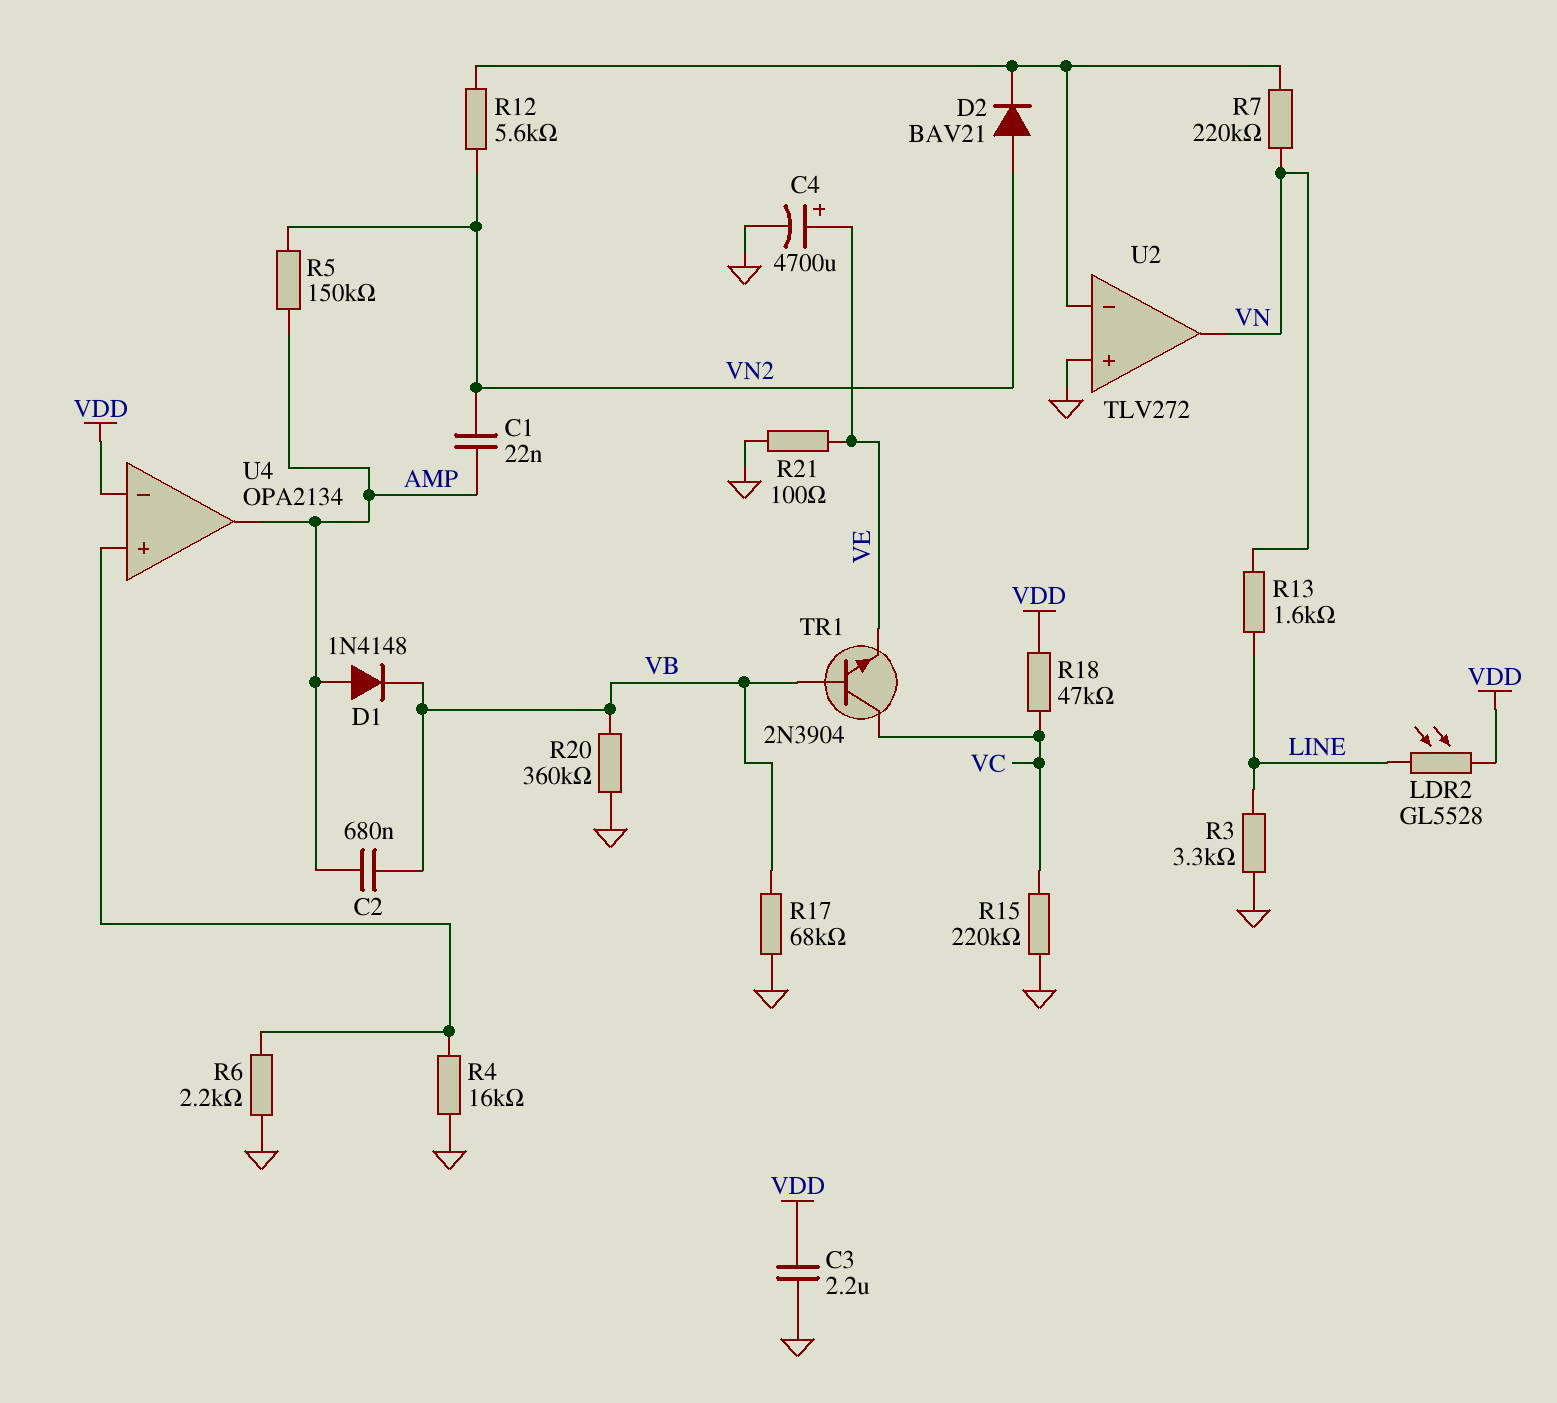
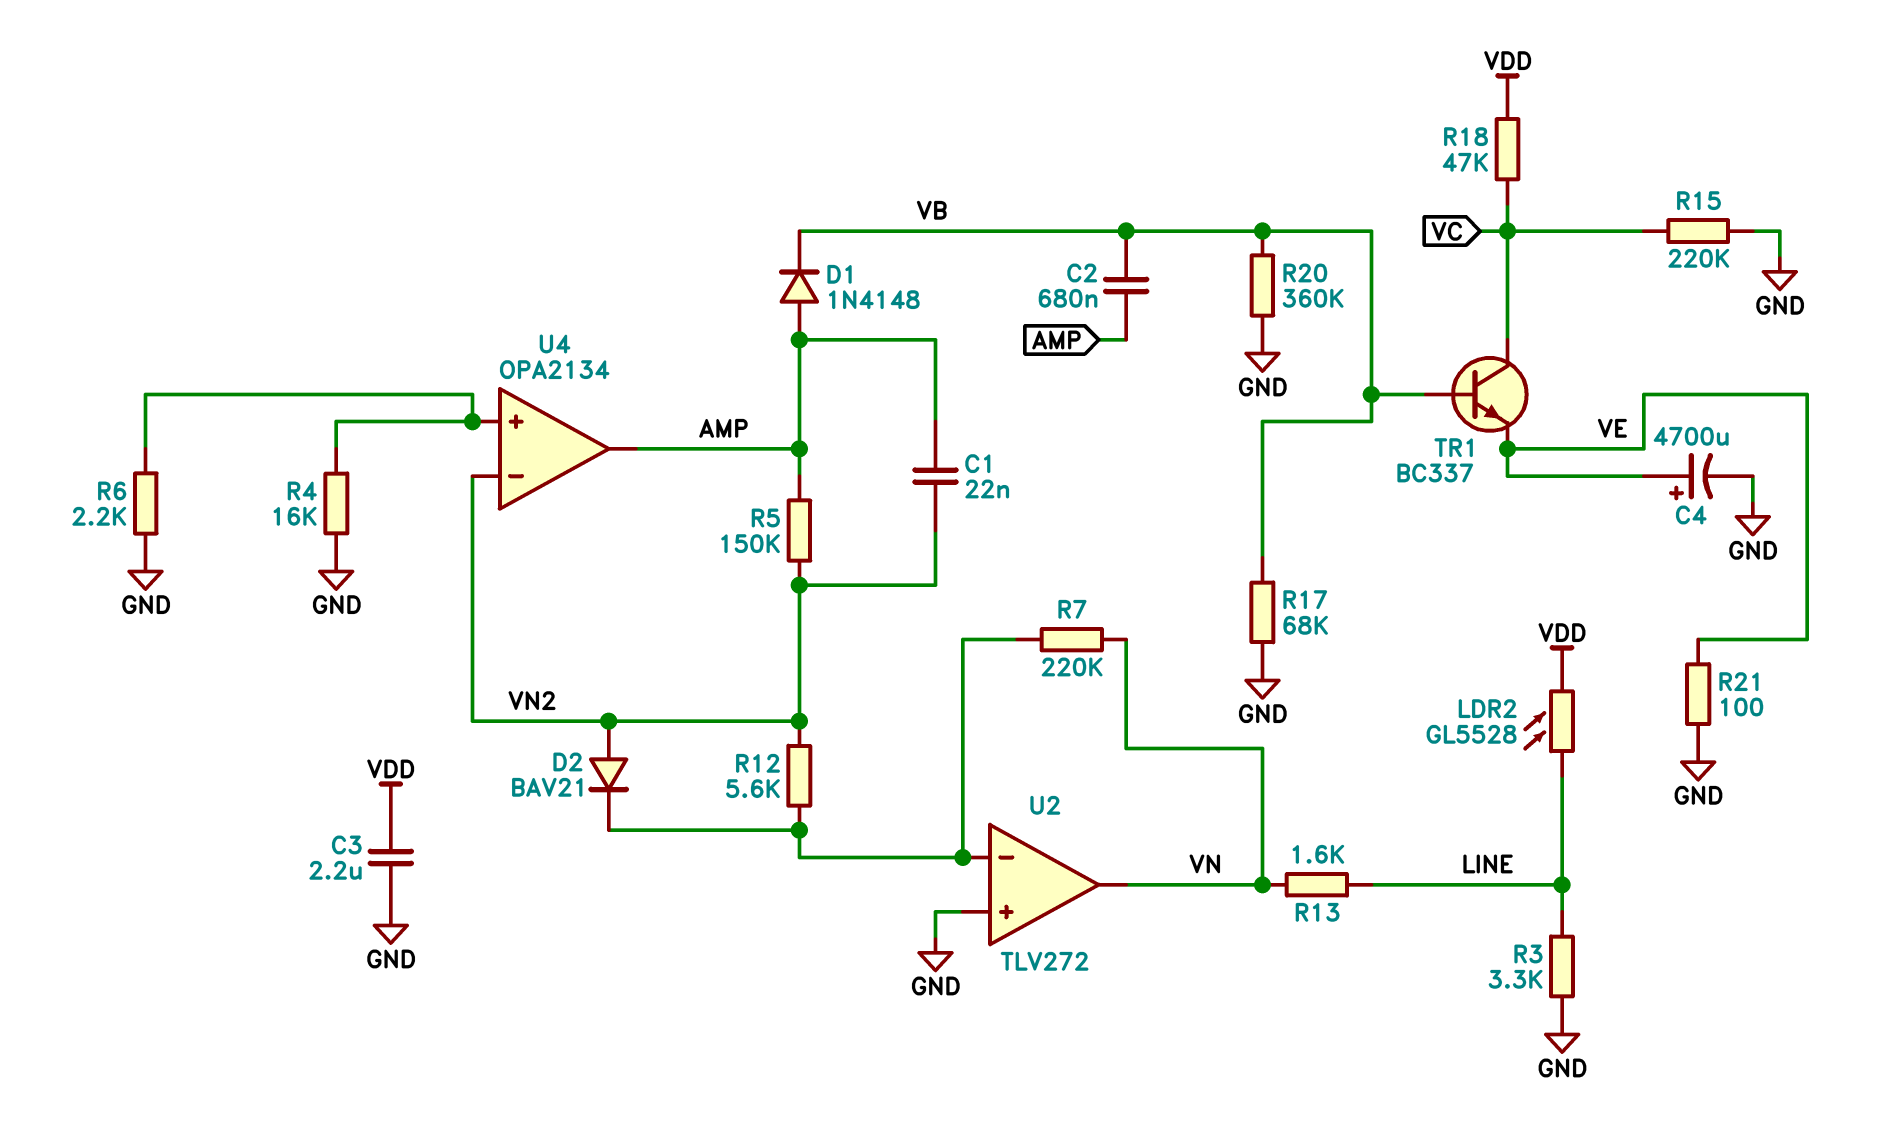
TR1: NPN 2N3904 (B VB, C VC, E VE) -> NPN BC337 (B VB, C VC, E VE)
U4 pin in-: VDD -> VN2

